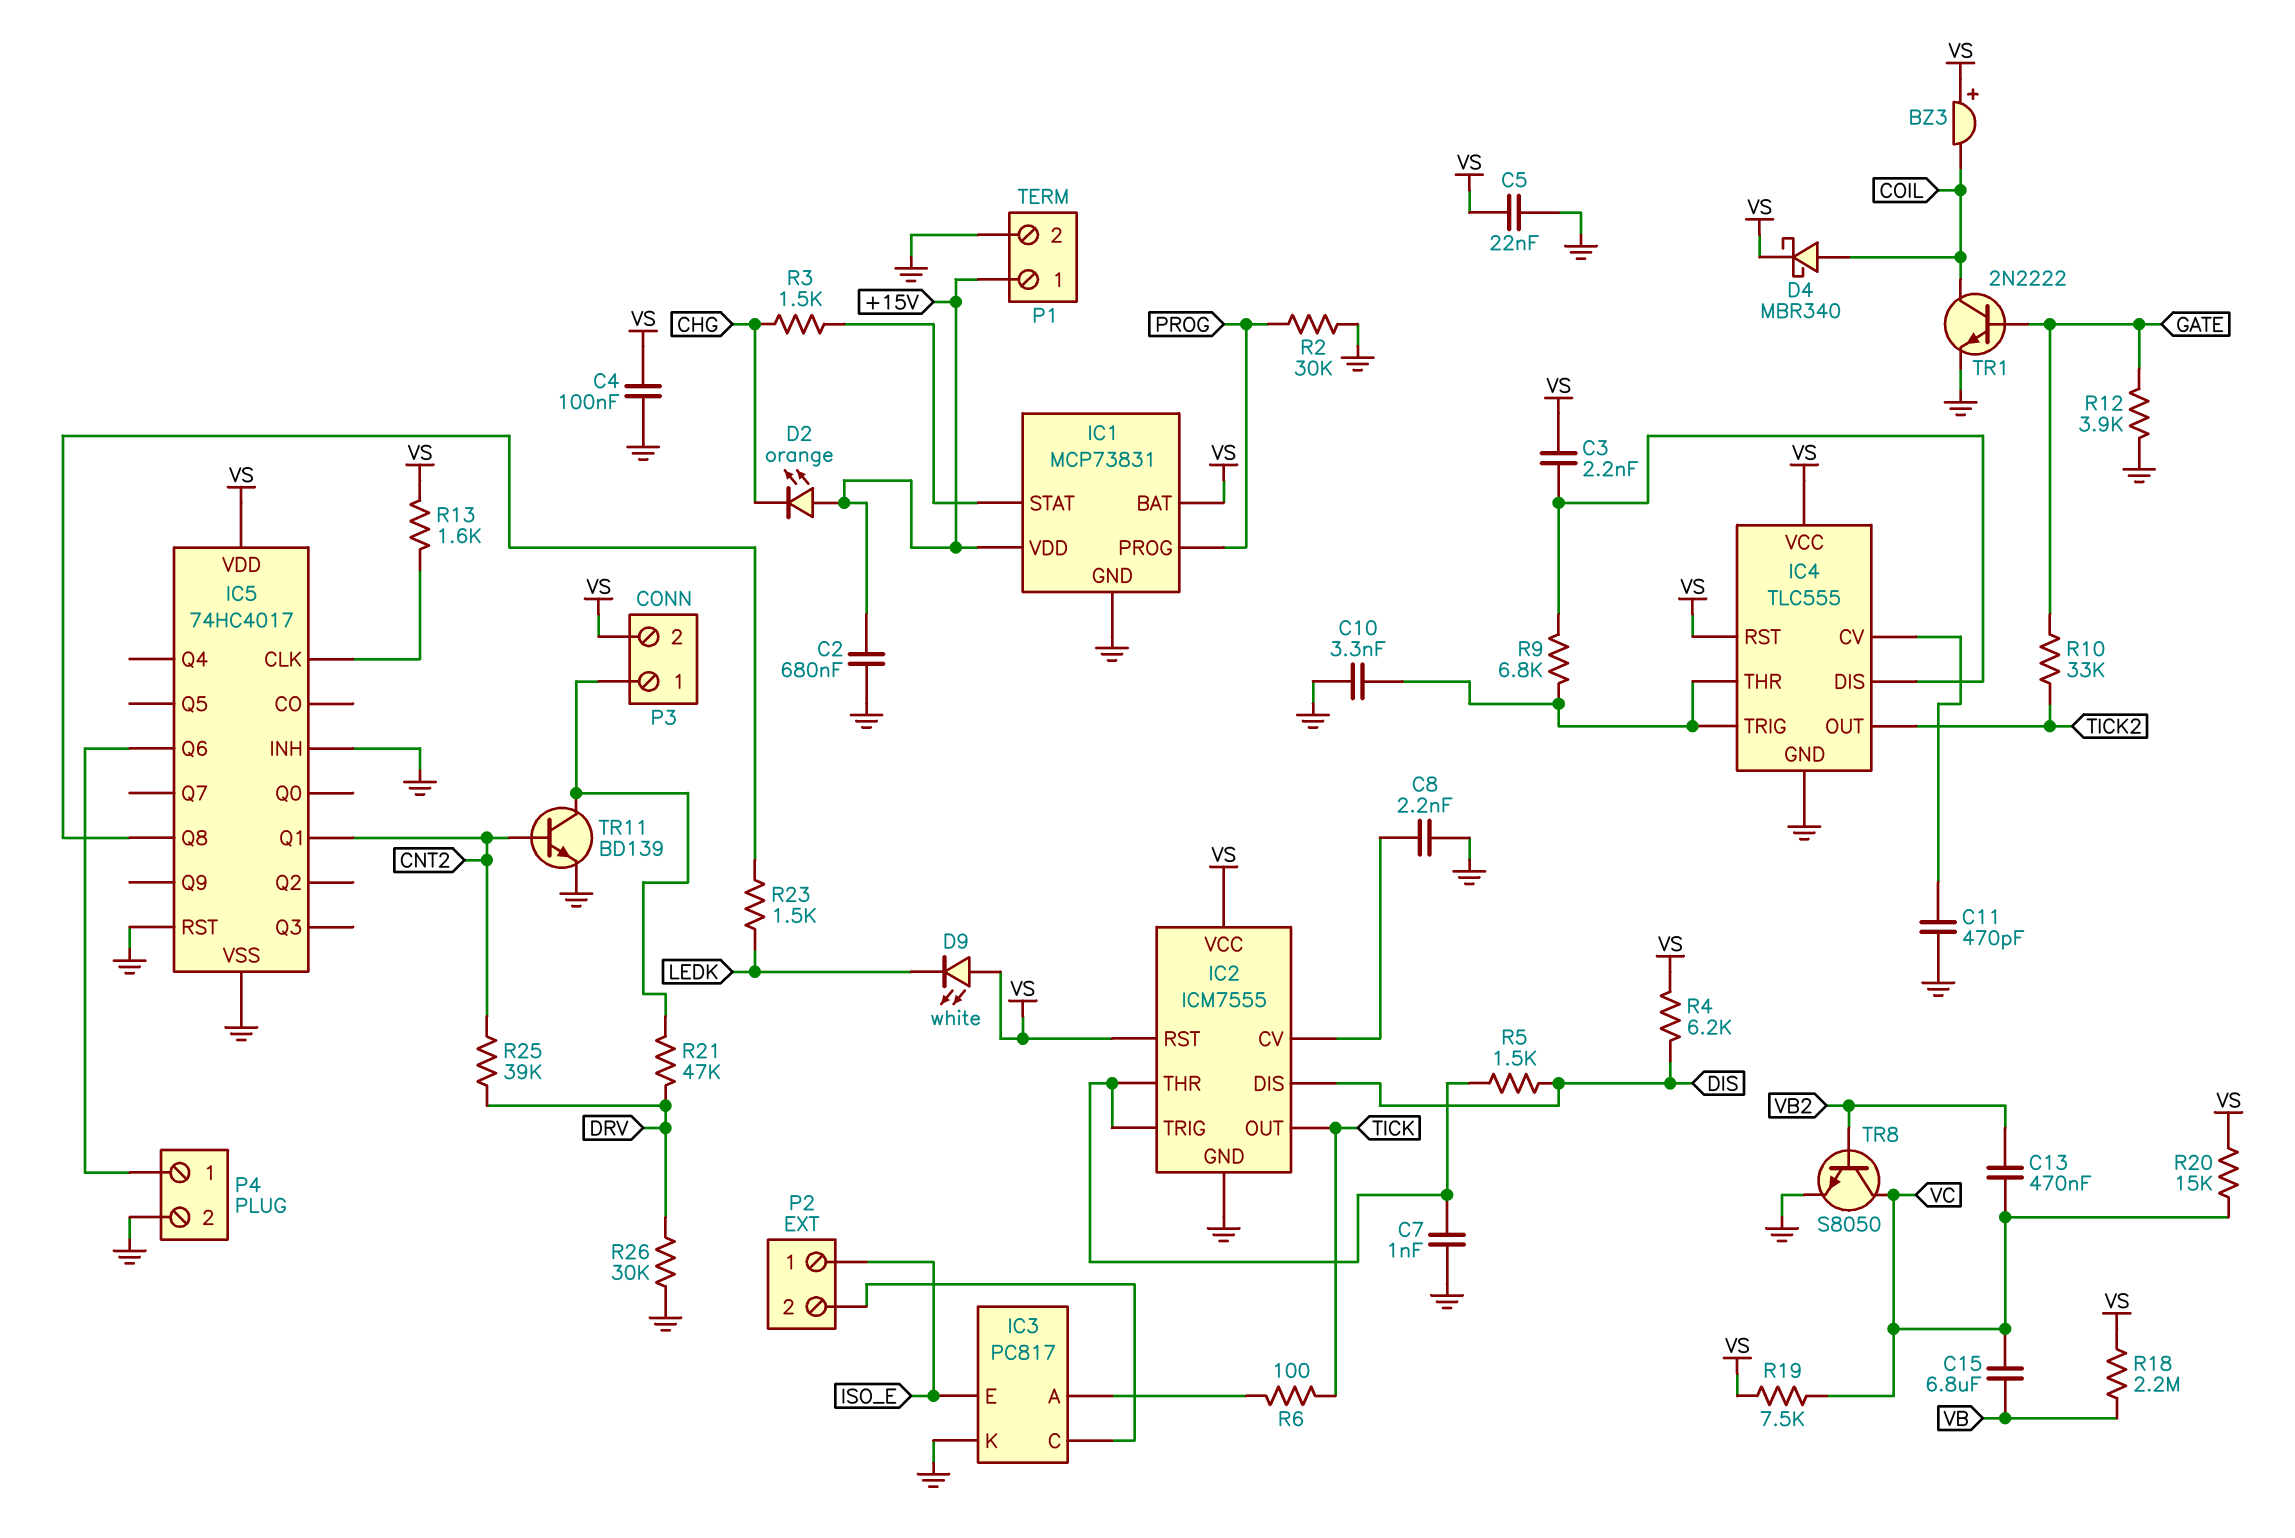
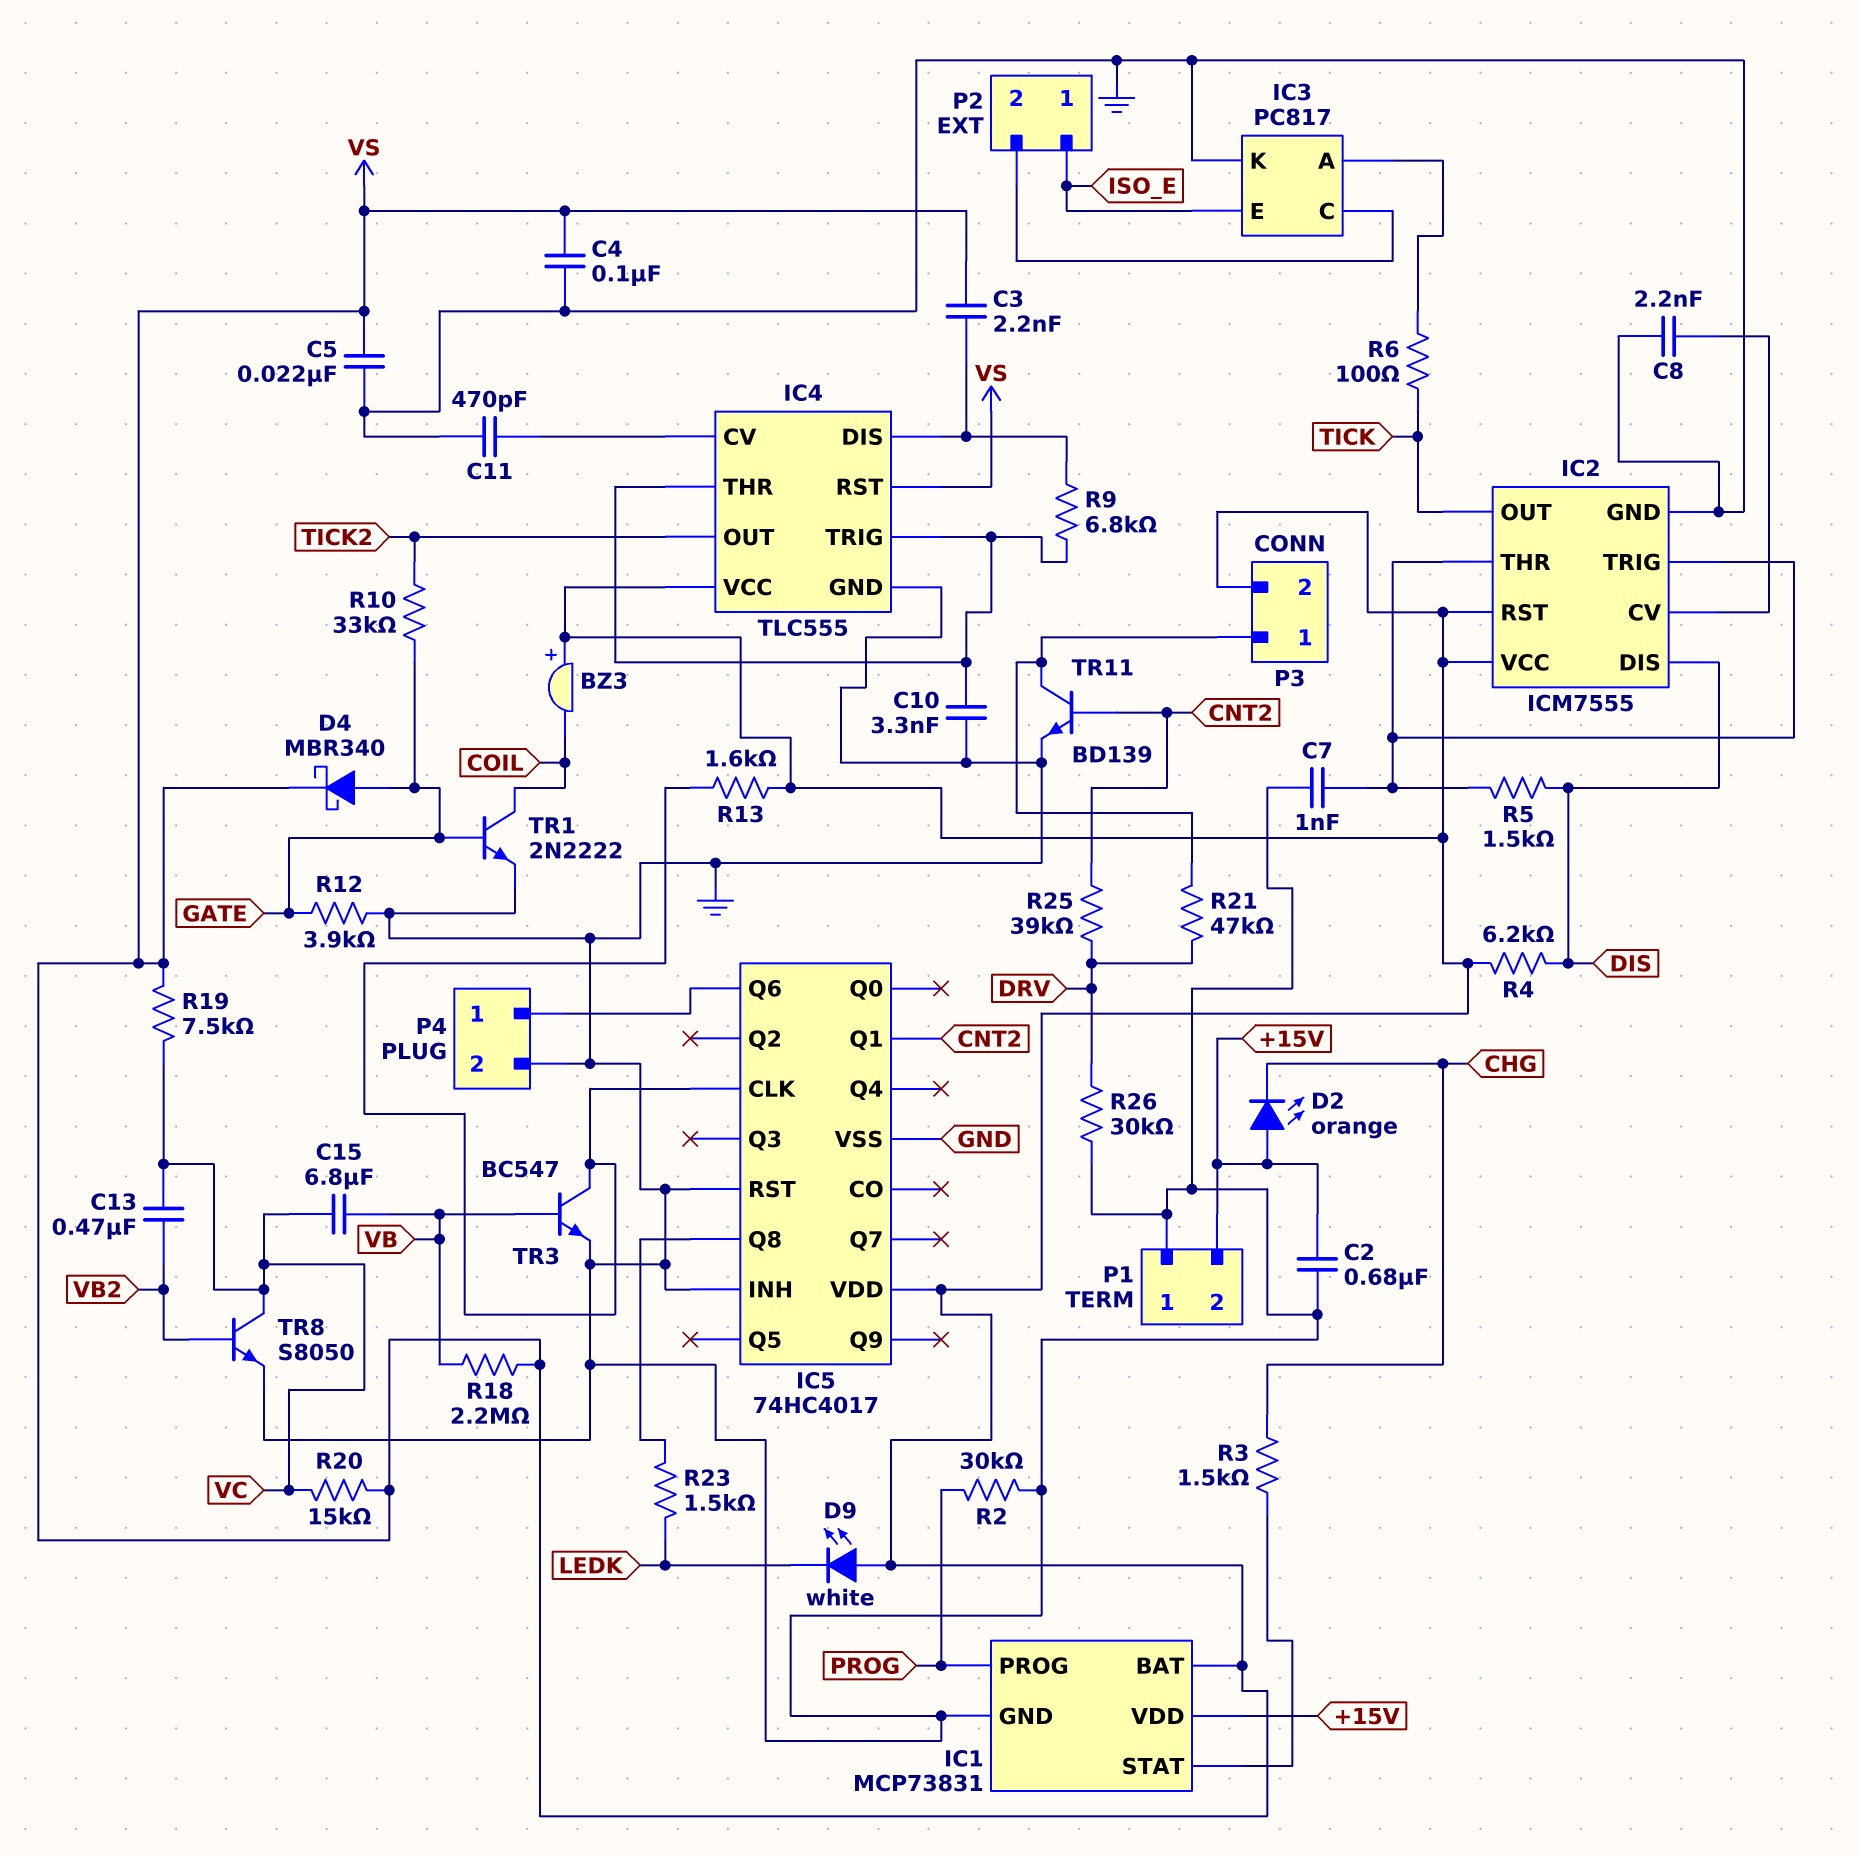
D4: schottky MBR340 (A COIL, K VS) -> schottky MBR340 (A GATE, K VS)
P1 pin 1: +15V -> GND
P1 pin 2: GND -> +15V
TR3: none -> NPN BC547 (B VB, C IC5/CLK, E GND)

